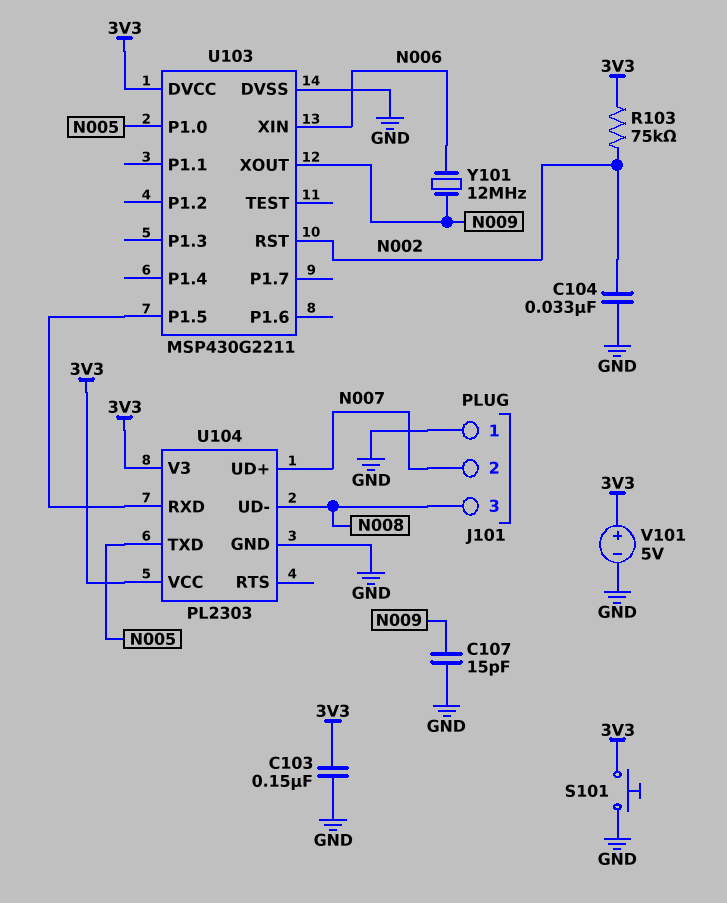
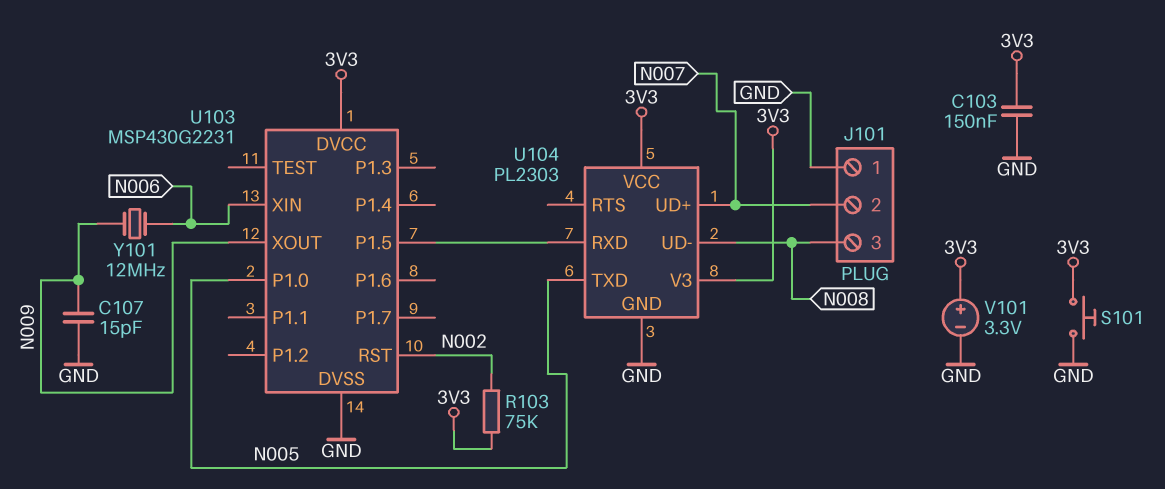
C104: 33nF (GND, N002) -> none
U103: MSP430G2211 -> MSP430G2231
V101: 5V (plus 3V3, minus GND) -> 3.3V (plus 3V3, minus GND)

